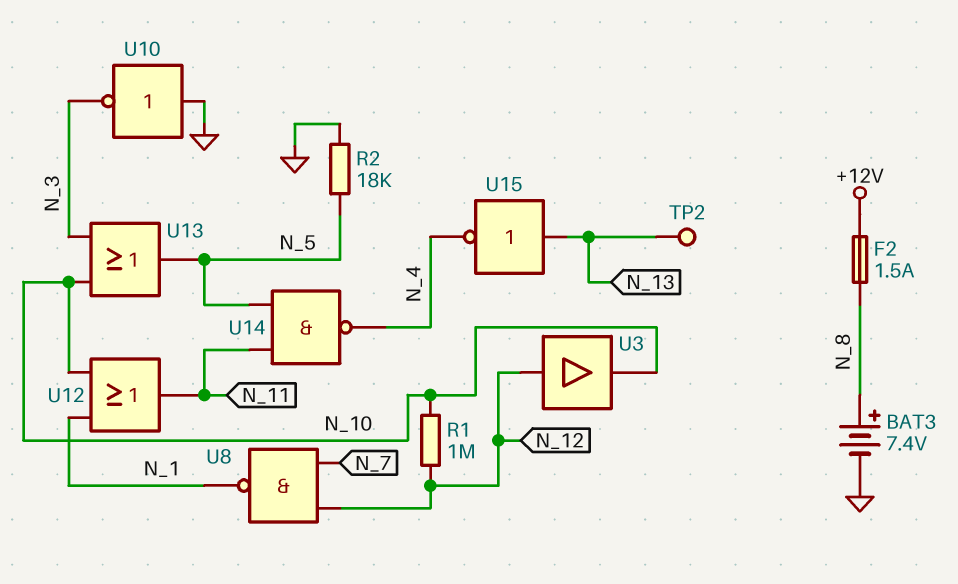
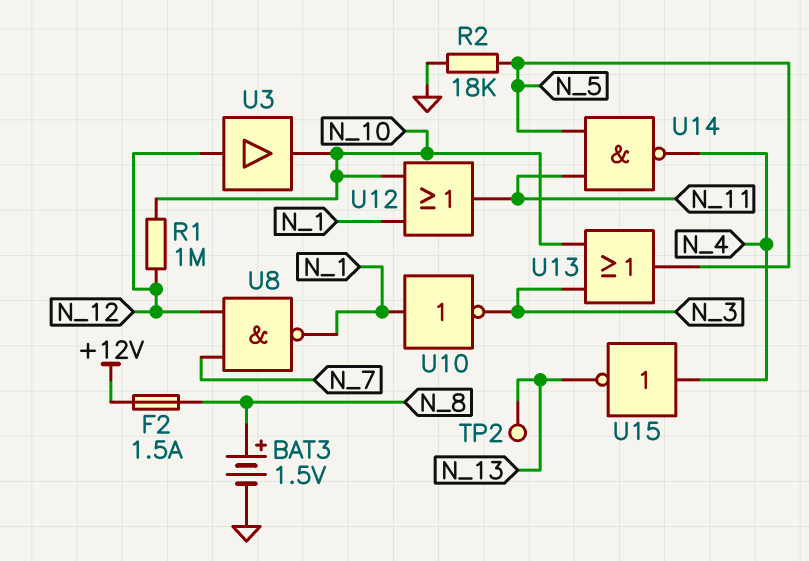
BAT3: 7.4V (plus N_8, minus GND) -> 1.5V (plus N_8, minus GND)
U10: NOT (in GND, out N_3) -> NOT (in N_1, out N_3)
U15: NOT (in N_13, out N_4) -> NOT (in N_4, out N_13)

